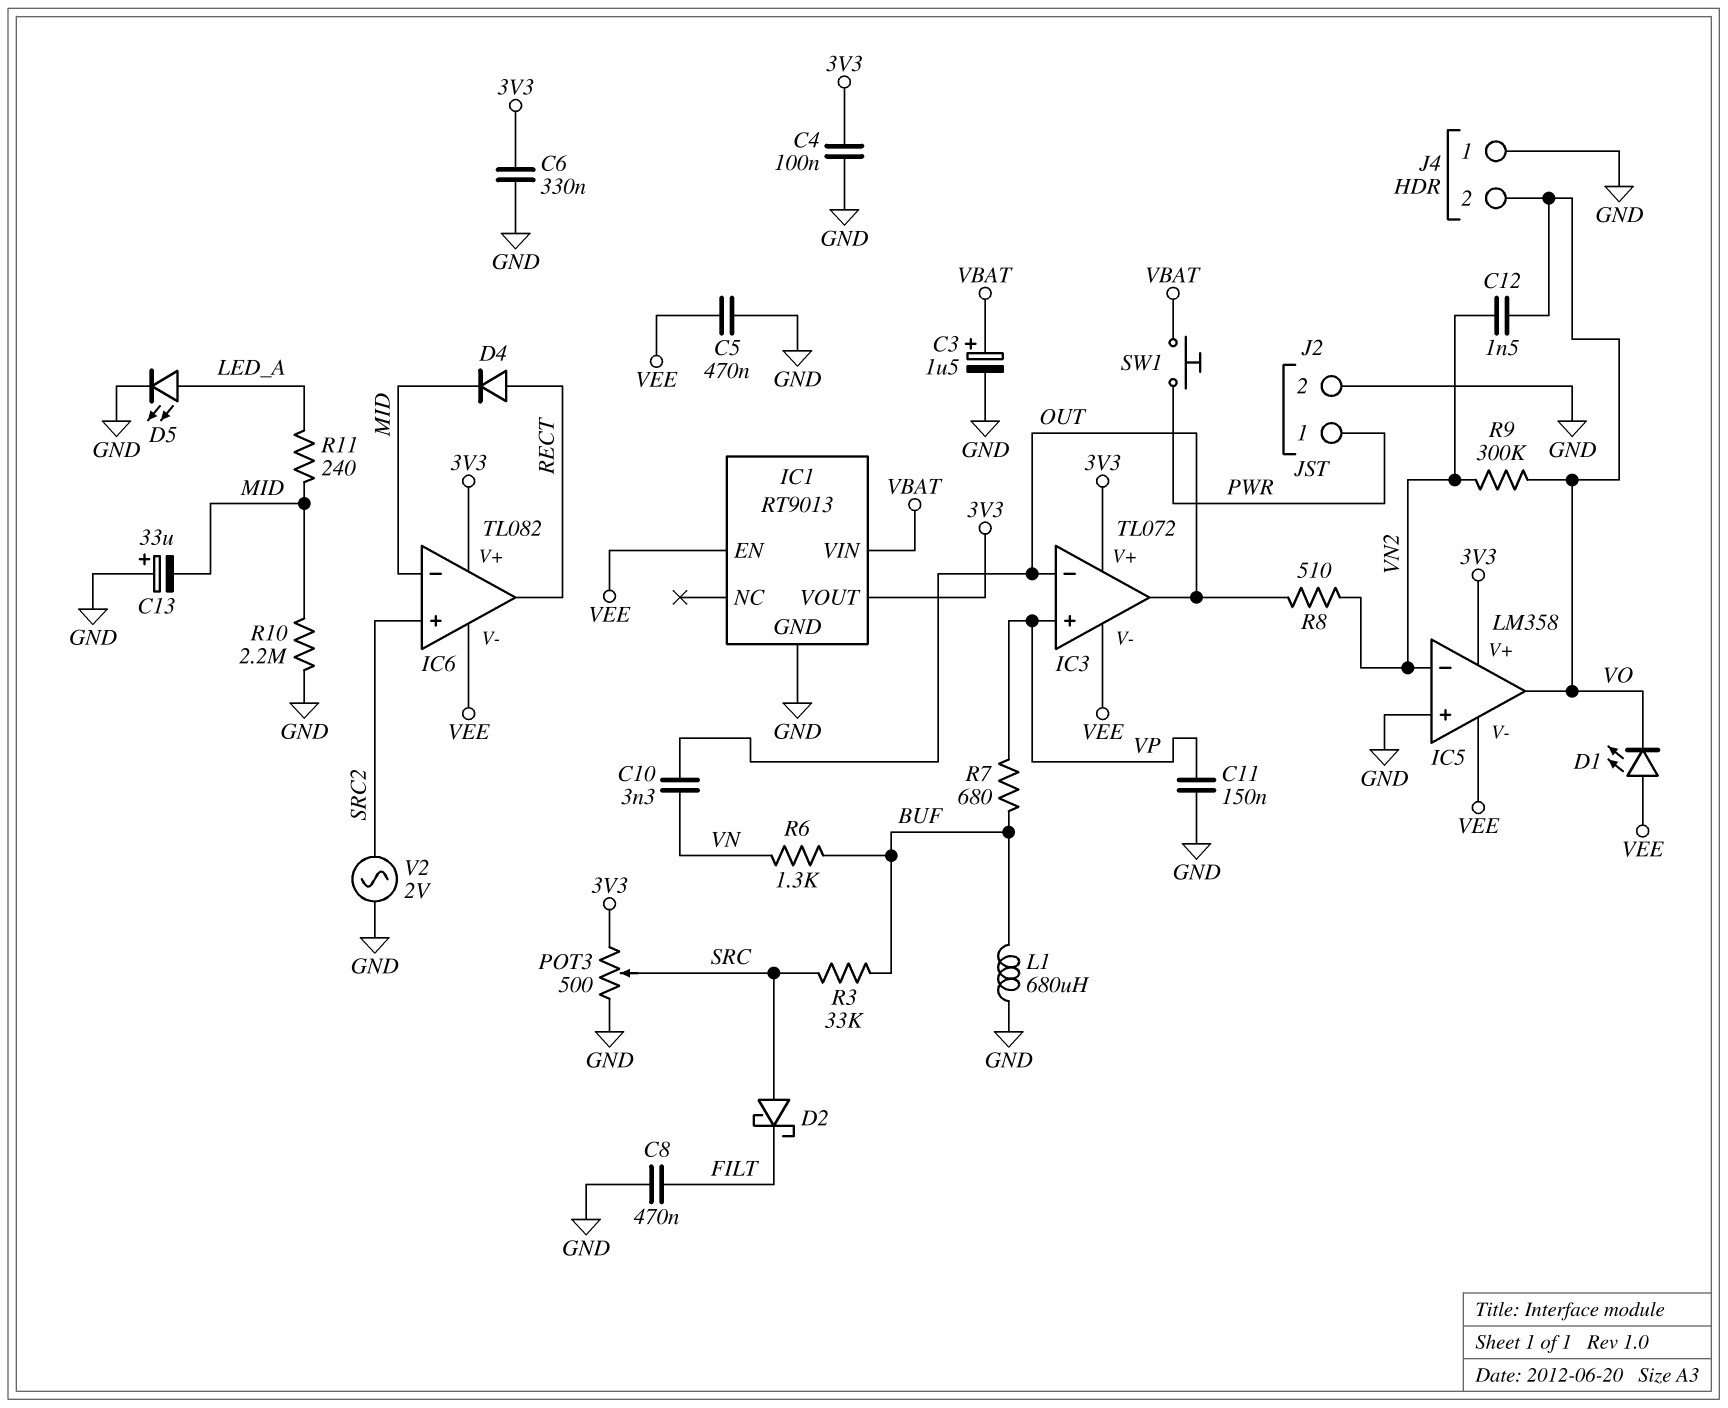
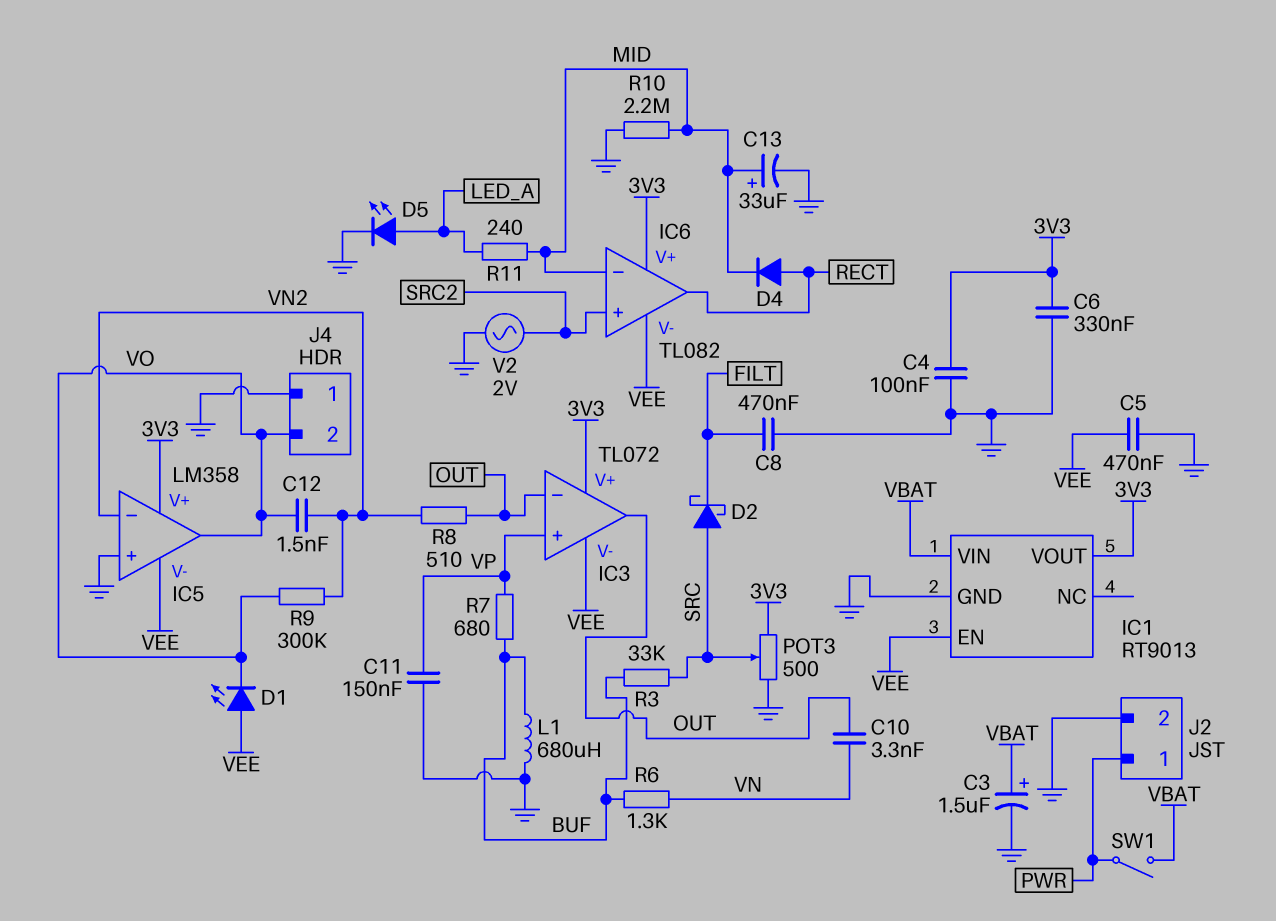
C13: 33uF (plus GND, minus MID) -> 33uF (plus MID, minus GND)
SW1: button (PWR, VBAT) -> switch (PWR, VBAT)

